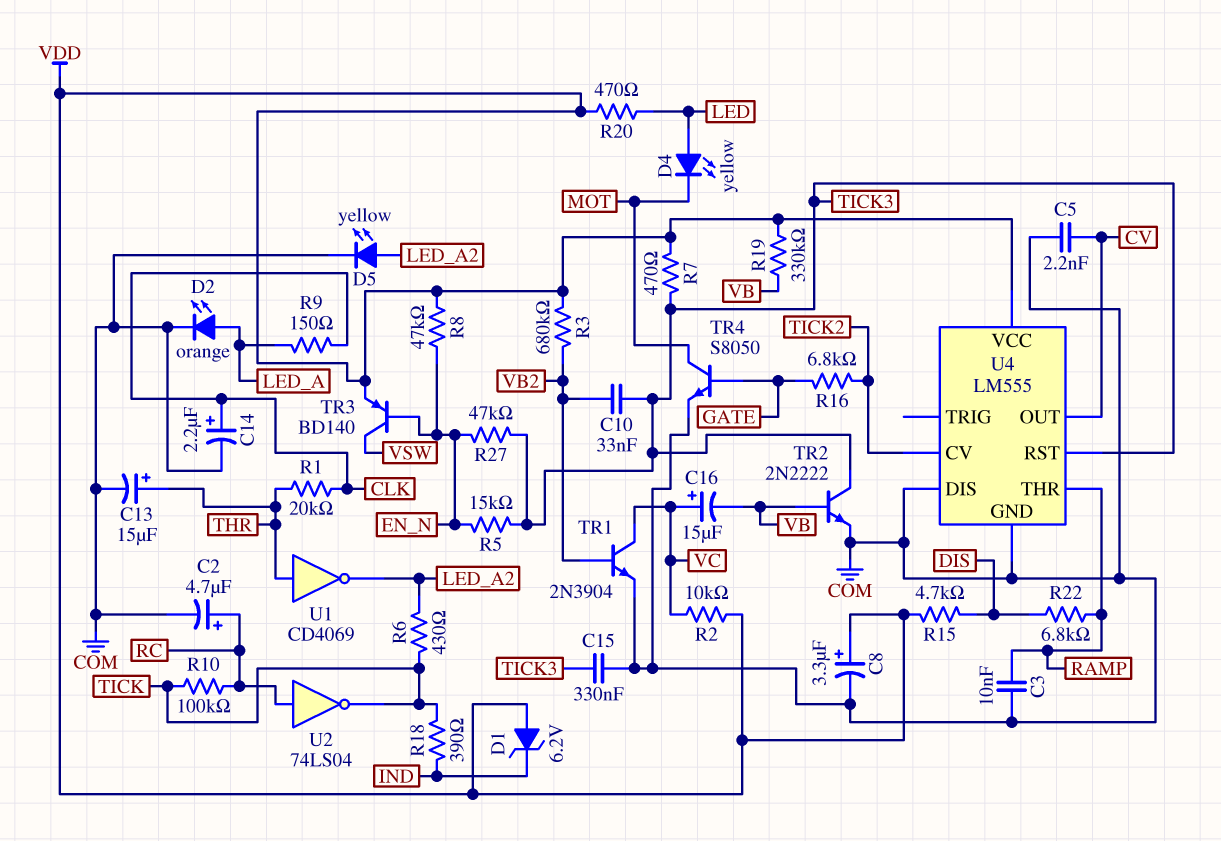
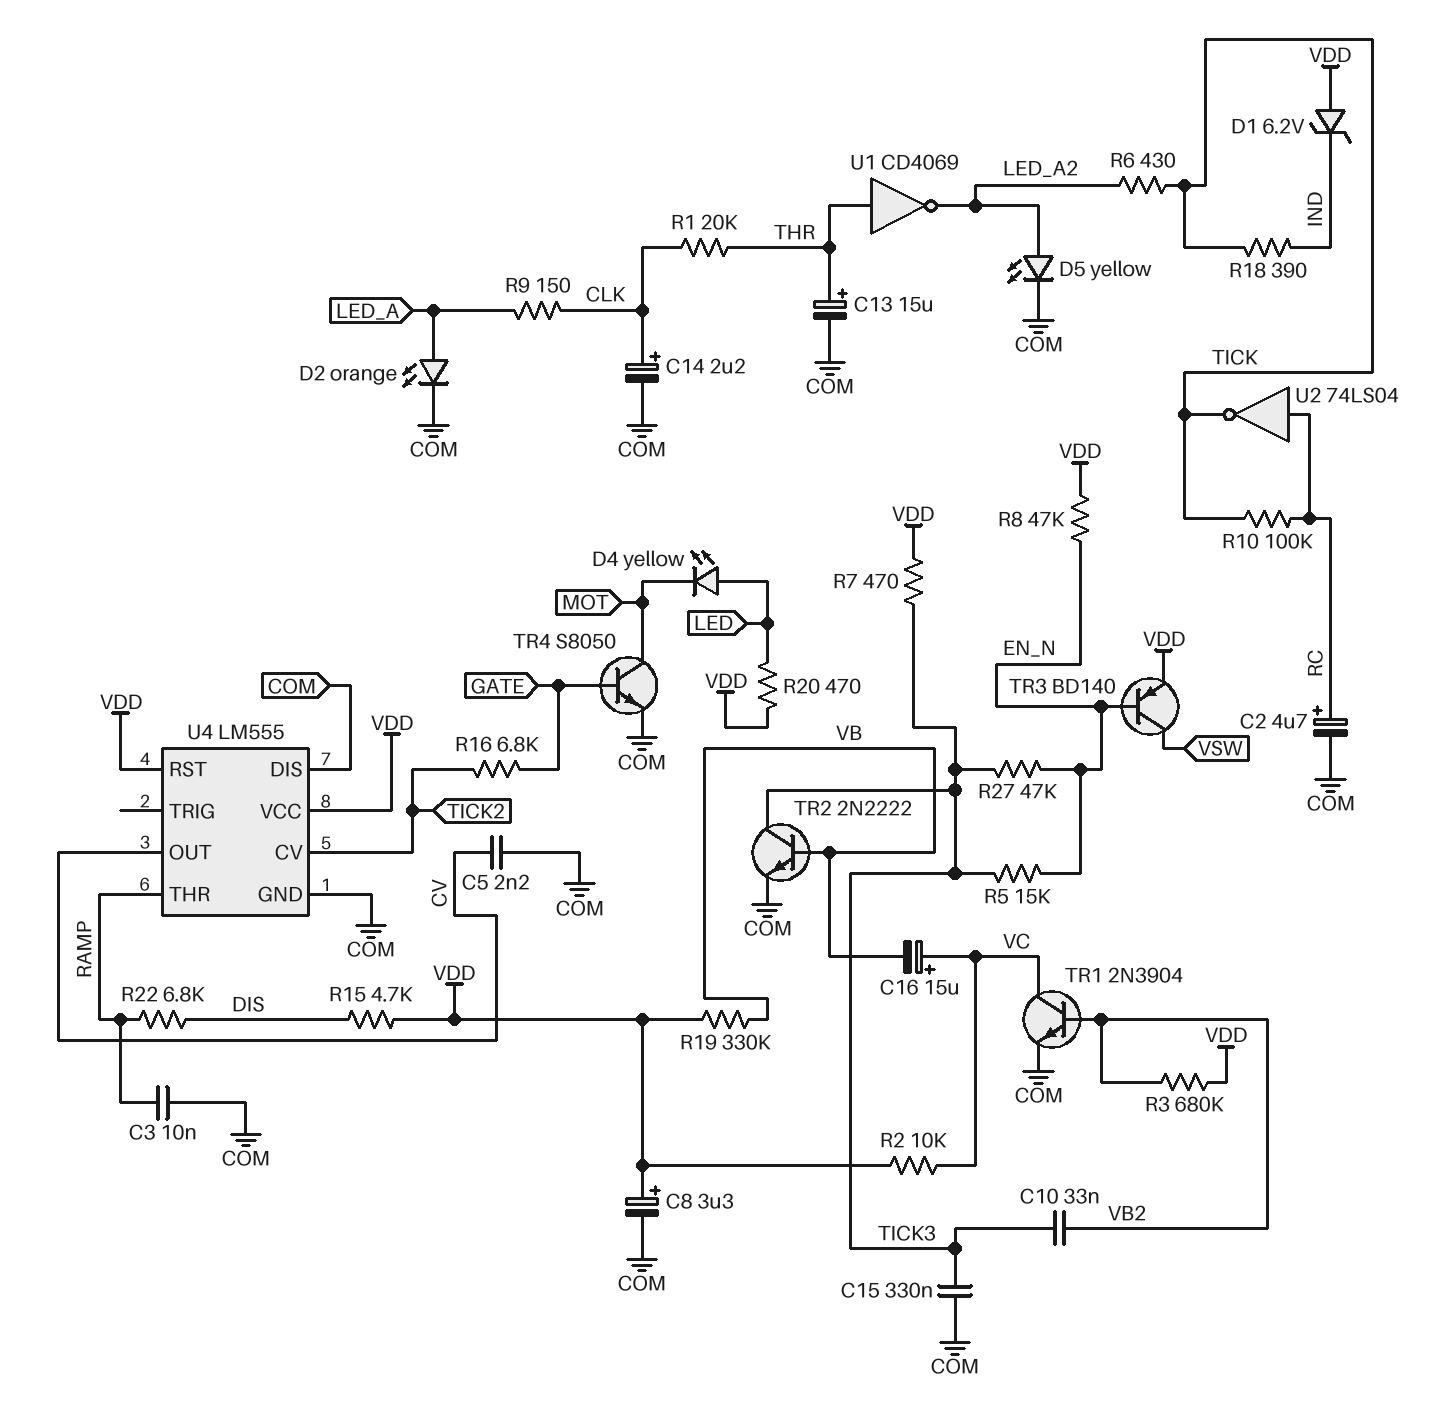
U4 pin RST: TICK3 -> VDD

